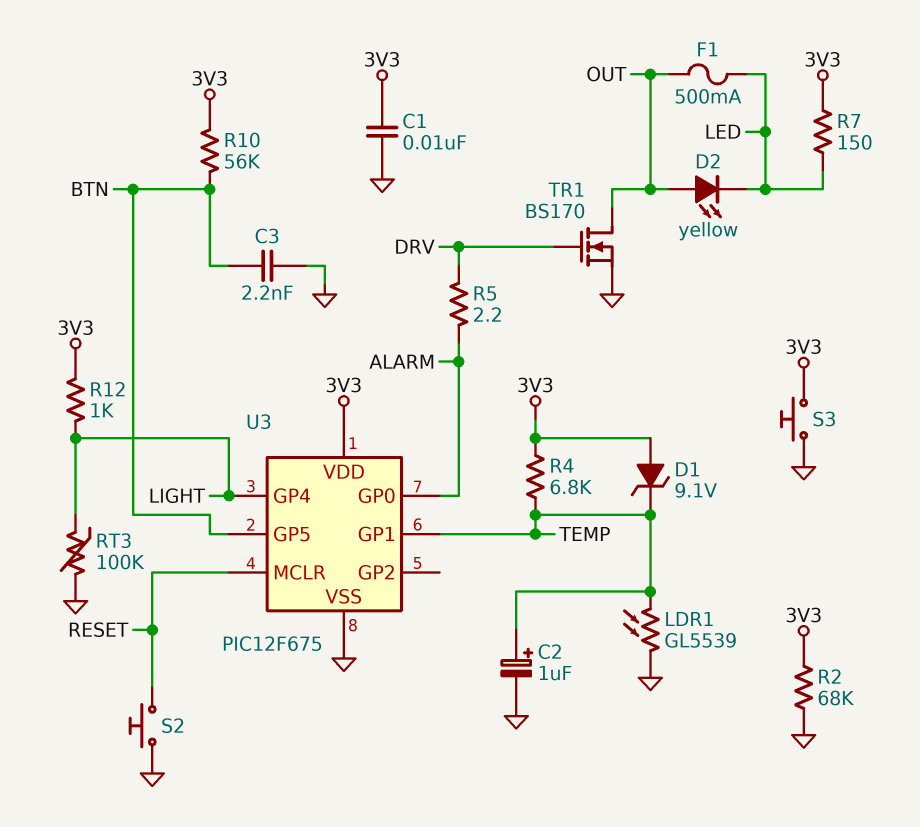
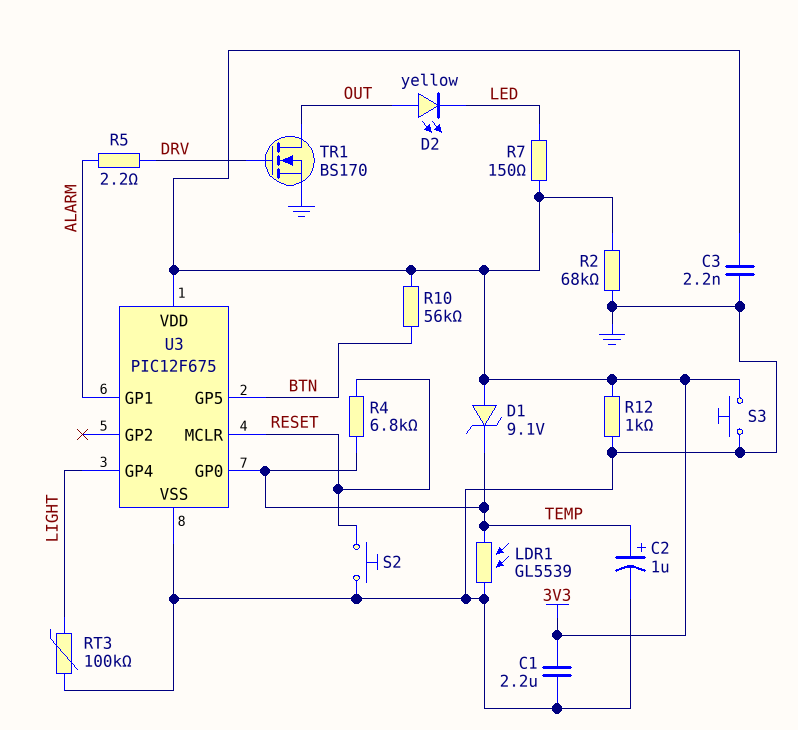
C1: 10nF (3V3, GND) -> 2.2uF (3V3, GND)
C3: 2.2nF (BTN, GND) -> 2.2nF (3V3, GND)
F1: 500mA (LED, OUT) -> none
R4: 6.8k (3V3, TEMP) -> 6.8k (RESET, TEMP)
R12: 1k (3V3, LIGHT) -> 1k (3V3, GND)
U3 pin GP0: ALARM -> TEMP
U3 pin GP1: TEMP -> ALARM

